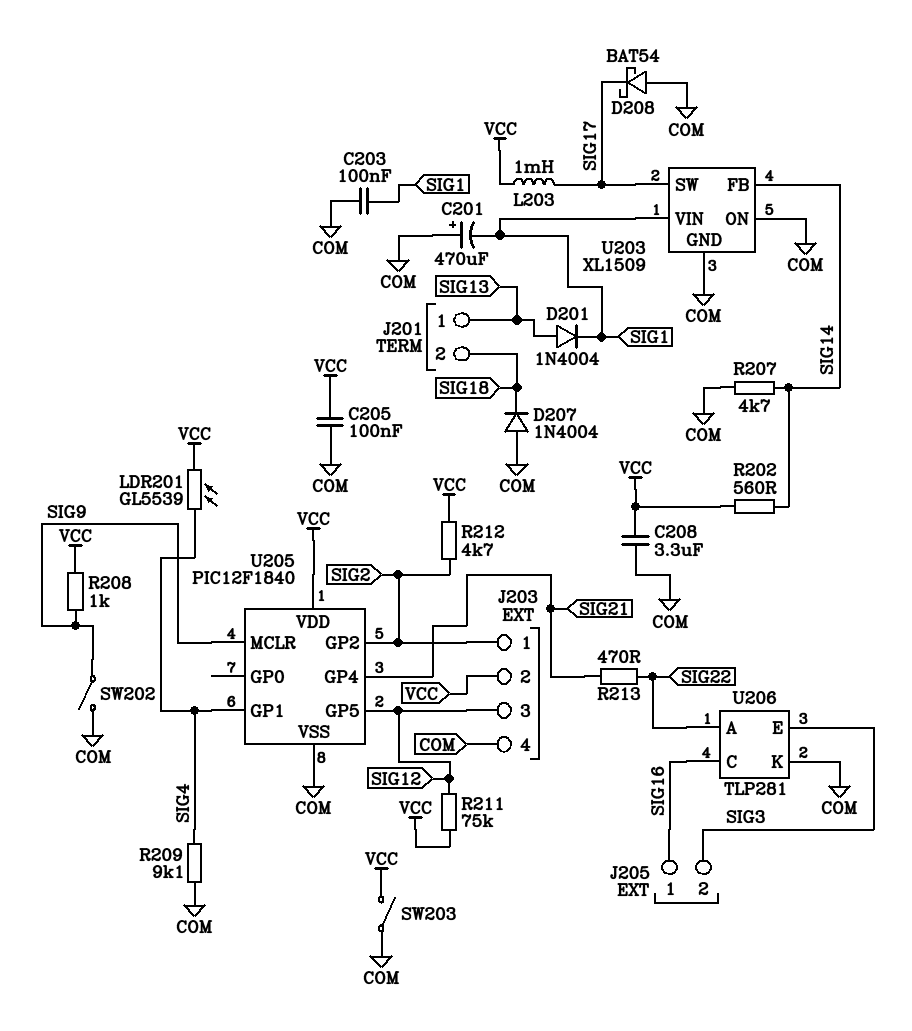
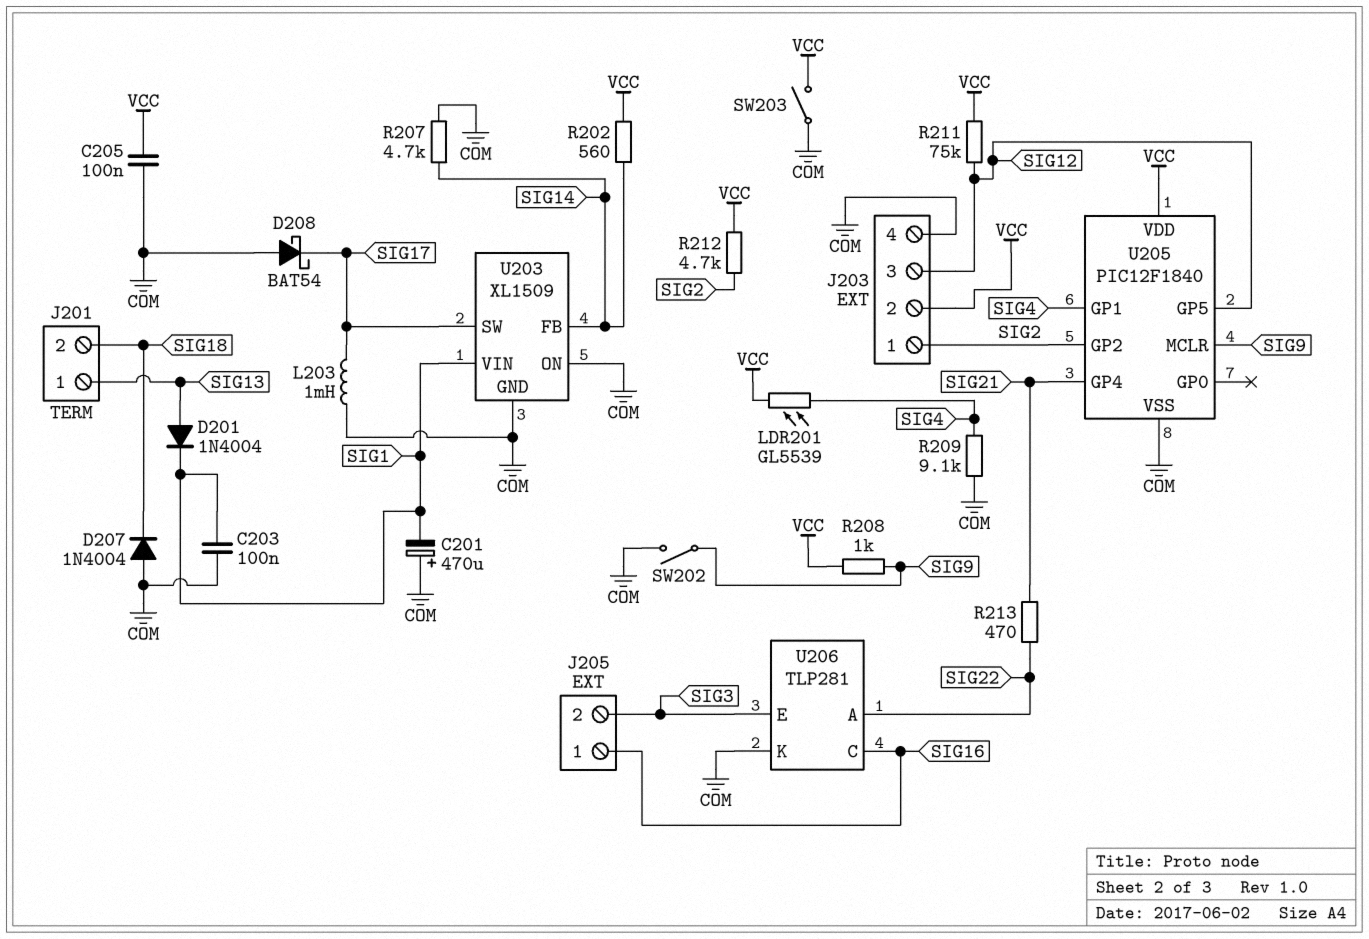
C208: 3.3uF (COM, VCC) -> none
L203: 1mH (SIG17, VCC) -> 1mH (COM, SIG17)

